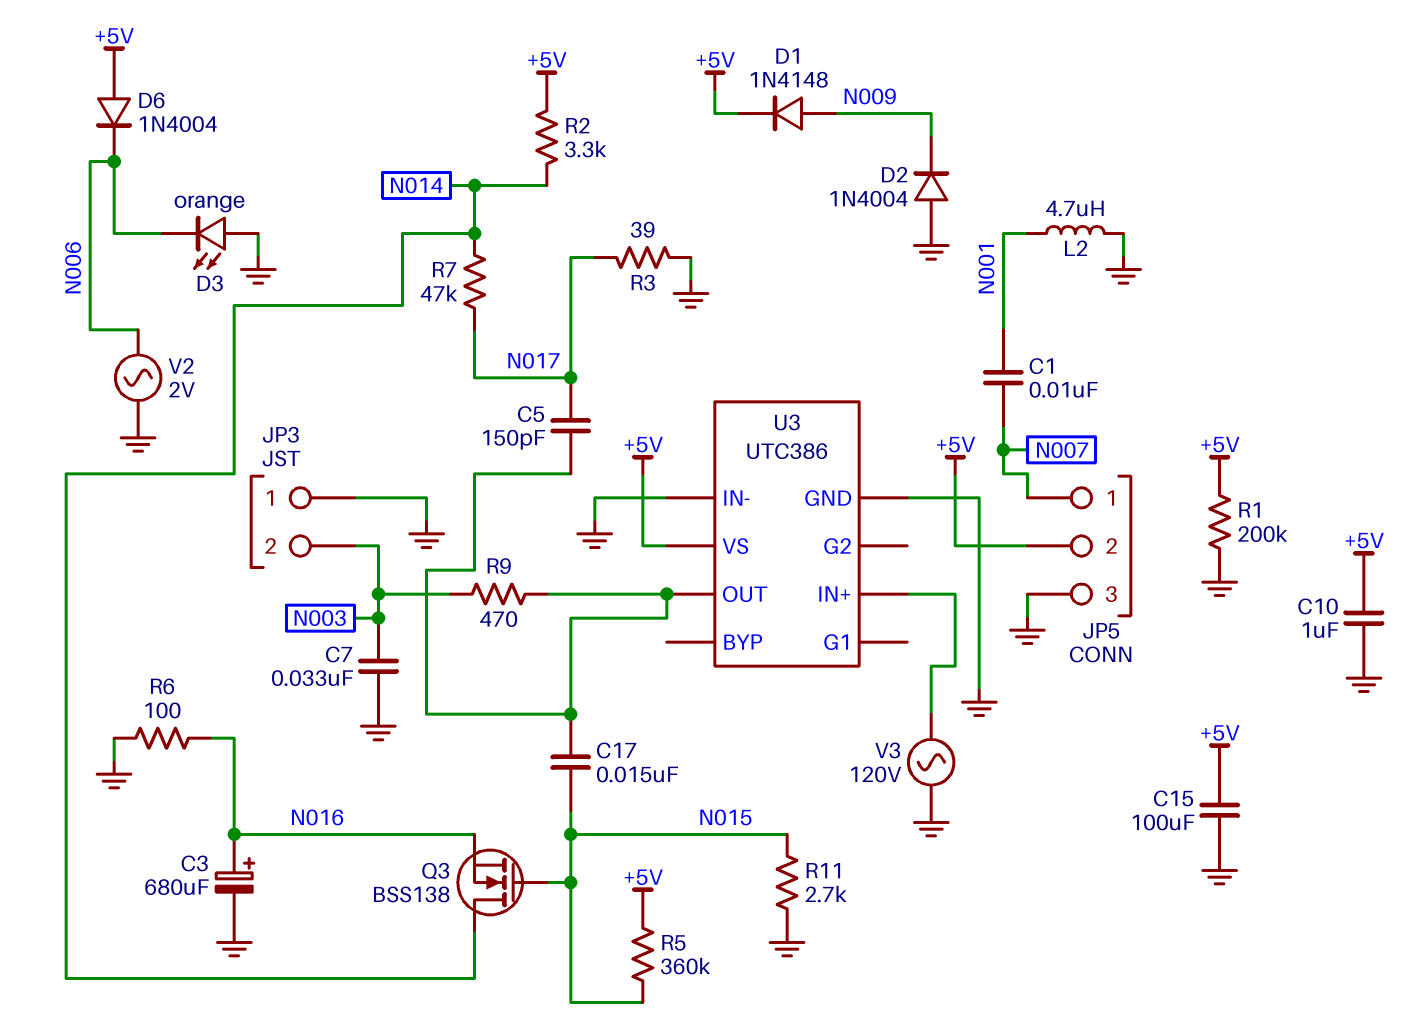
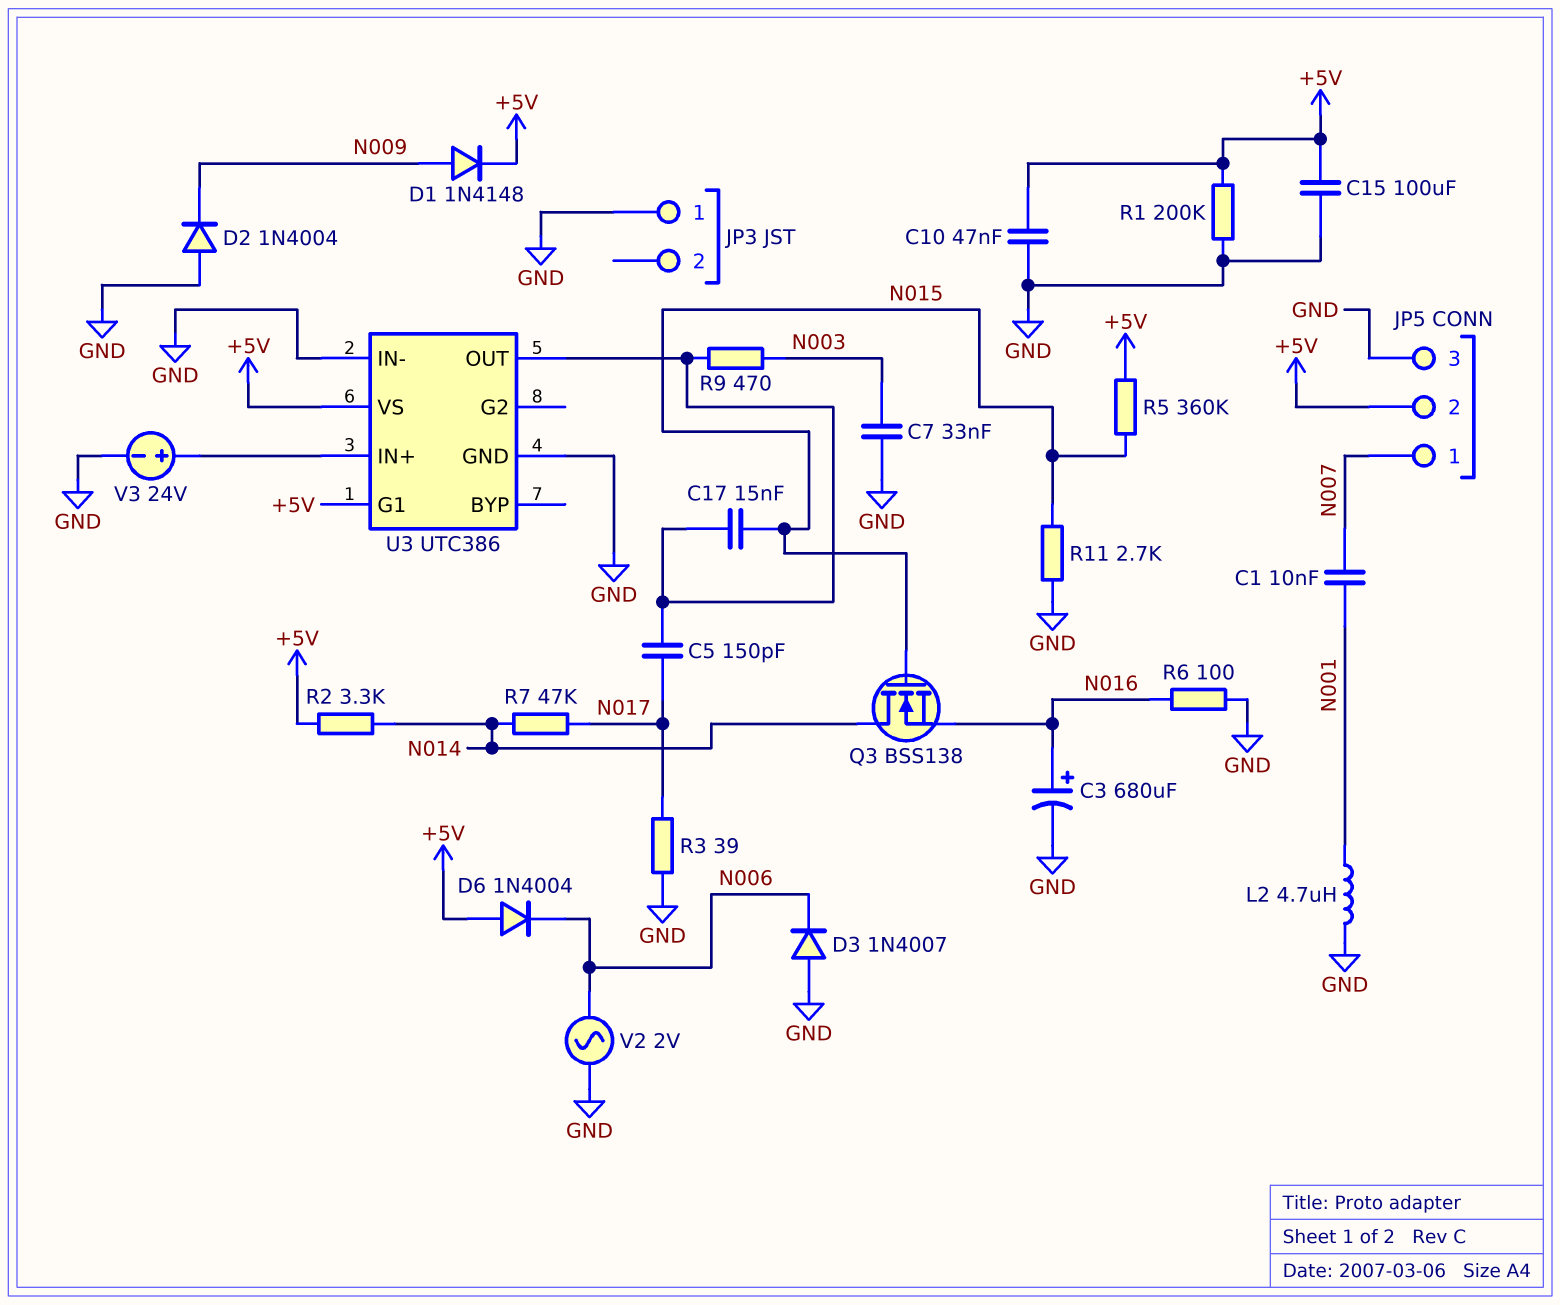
C10: 1uF (+5V, GND) -> 47nF (+5V, GND)
D3: LED orange (A GND, K N006) -> diode 1N4007 (A GND, K N006)
JP3 pin 2: N003 -> none
U3 pin G1: none -> +5V
V3: AC 120V (GND, U3/IN+) -> 24V (plus U3/IN+, minus GND)

